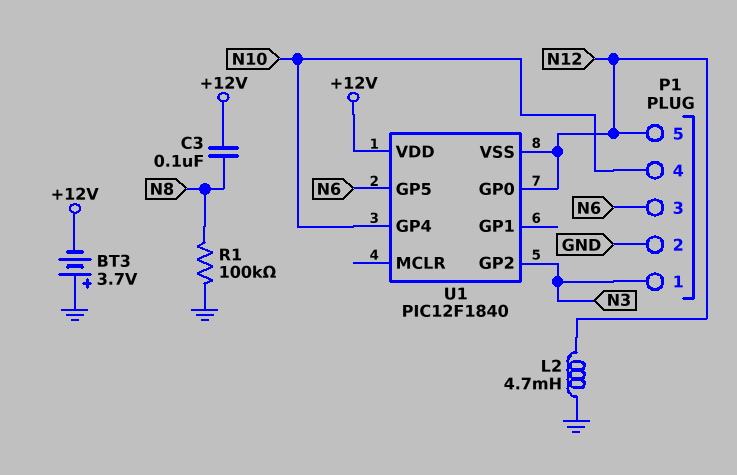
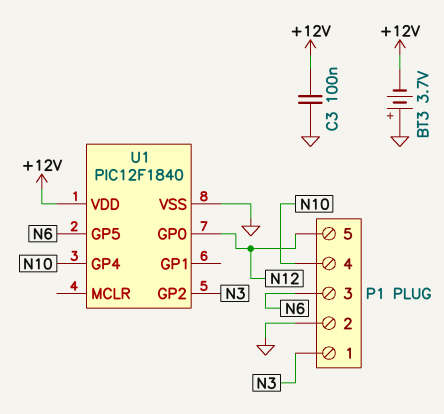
C3: 100nF (+12V, N8) -> 100nF (+12V, GND)
L2: 4.7mH (GND, N12) -> none
R1: 100k (GND, N8) -> none
U1 pin VSS: N12 -> GND

